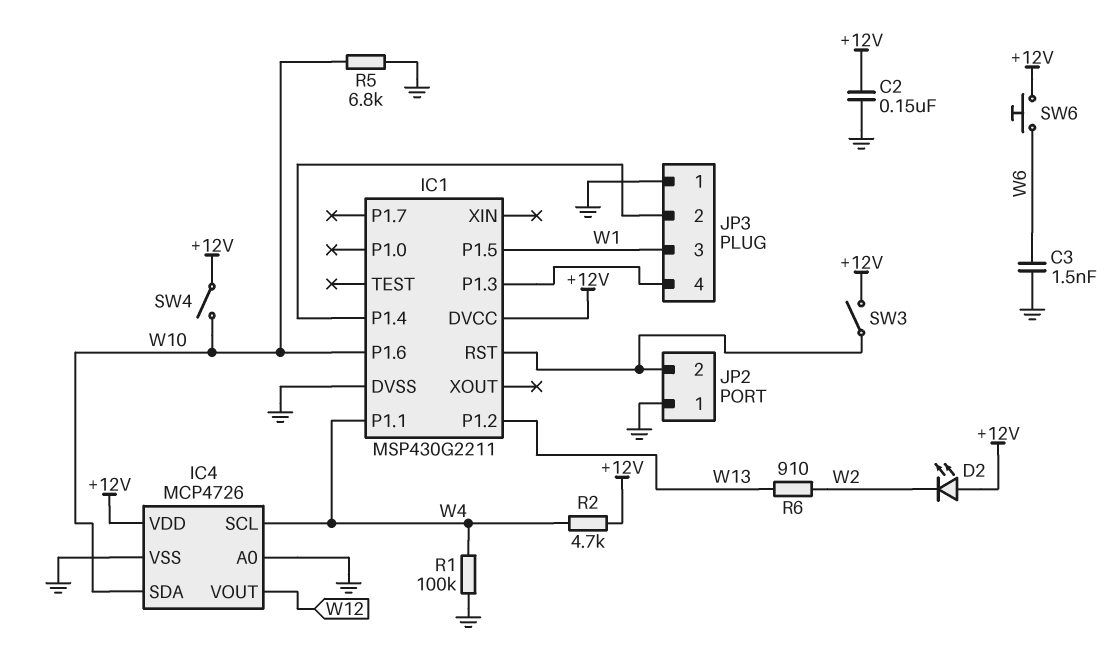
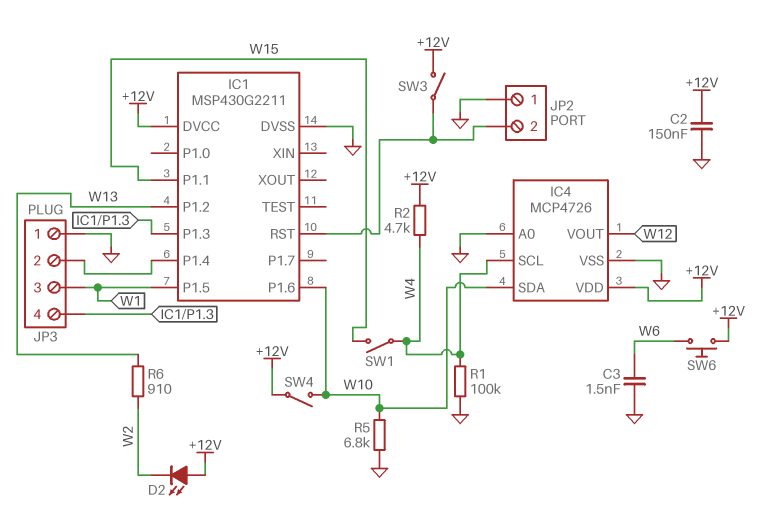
IC1 pin P1.1: W4 -> W15
SW1: none -> switch (W4, W15)

